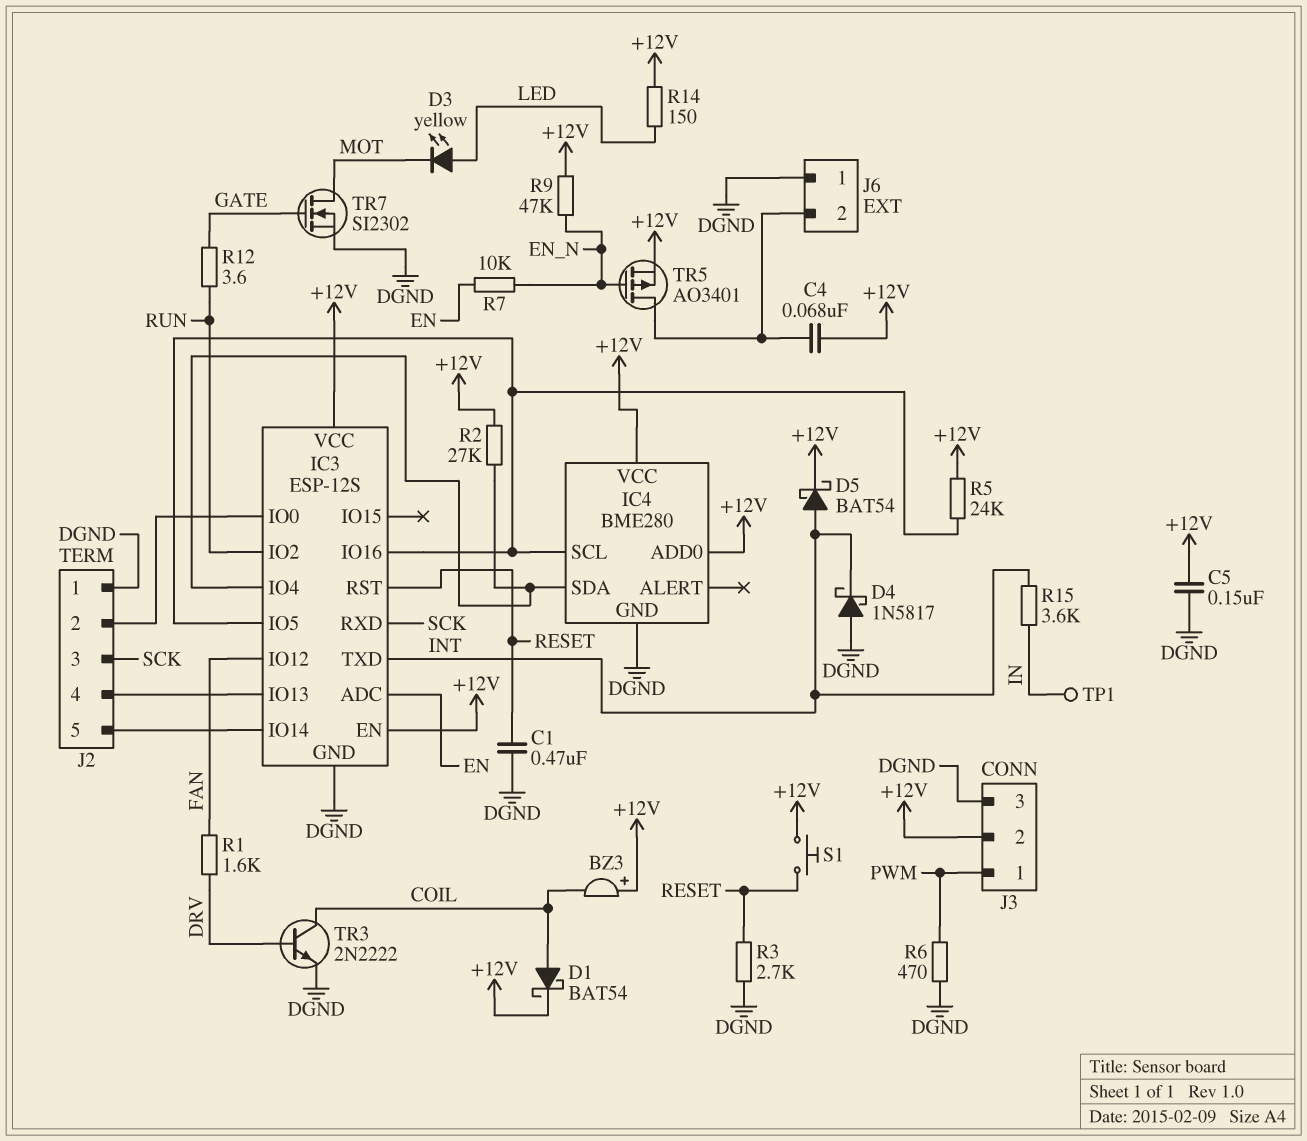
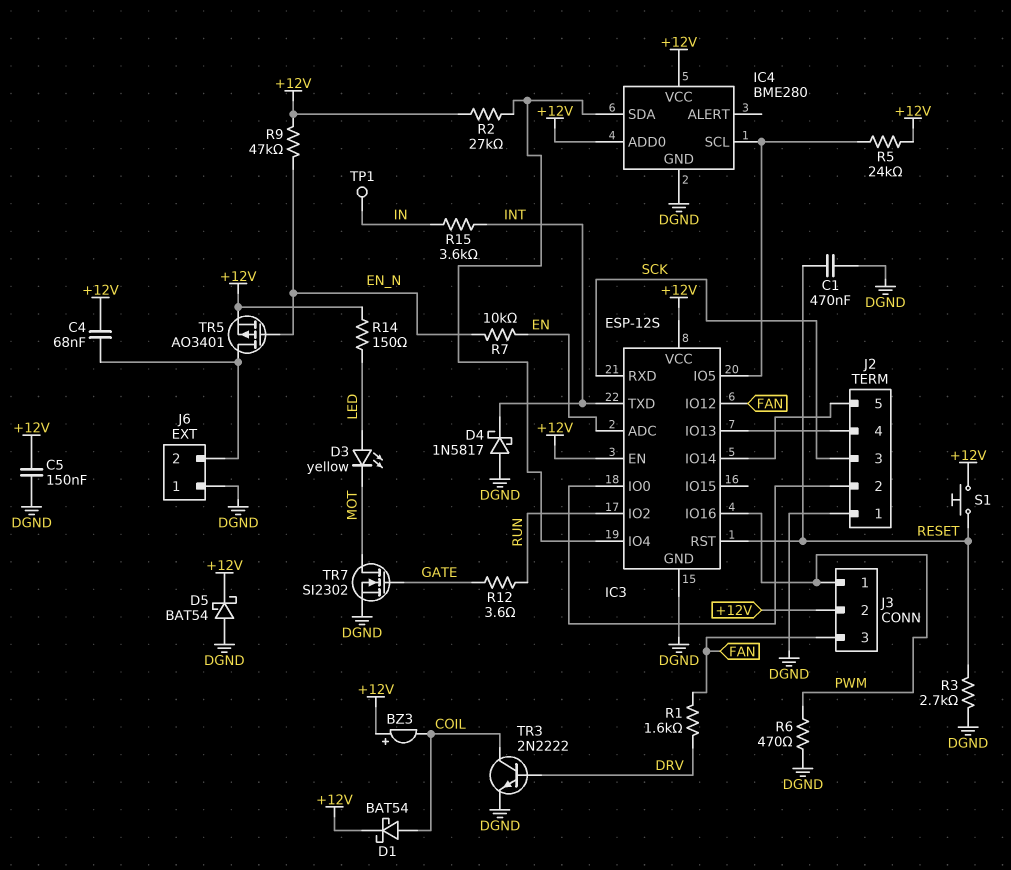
D5: schottky BAT54 (A INT, K +12V) -> schottky BAT54 (A DGND, K +12V)
IC3 pin IO16: IC3/IO5 -> PWM
J3 pin 3: DGND -> FAN

